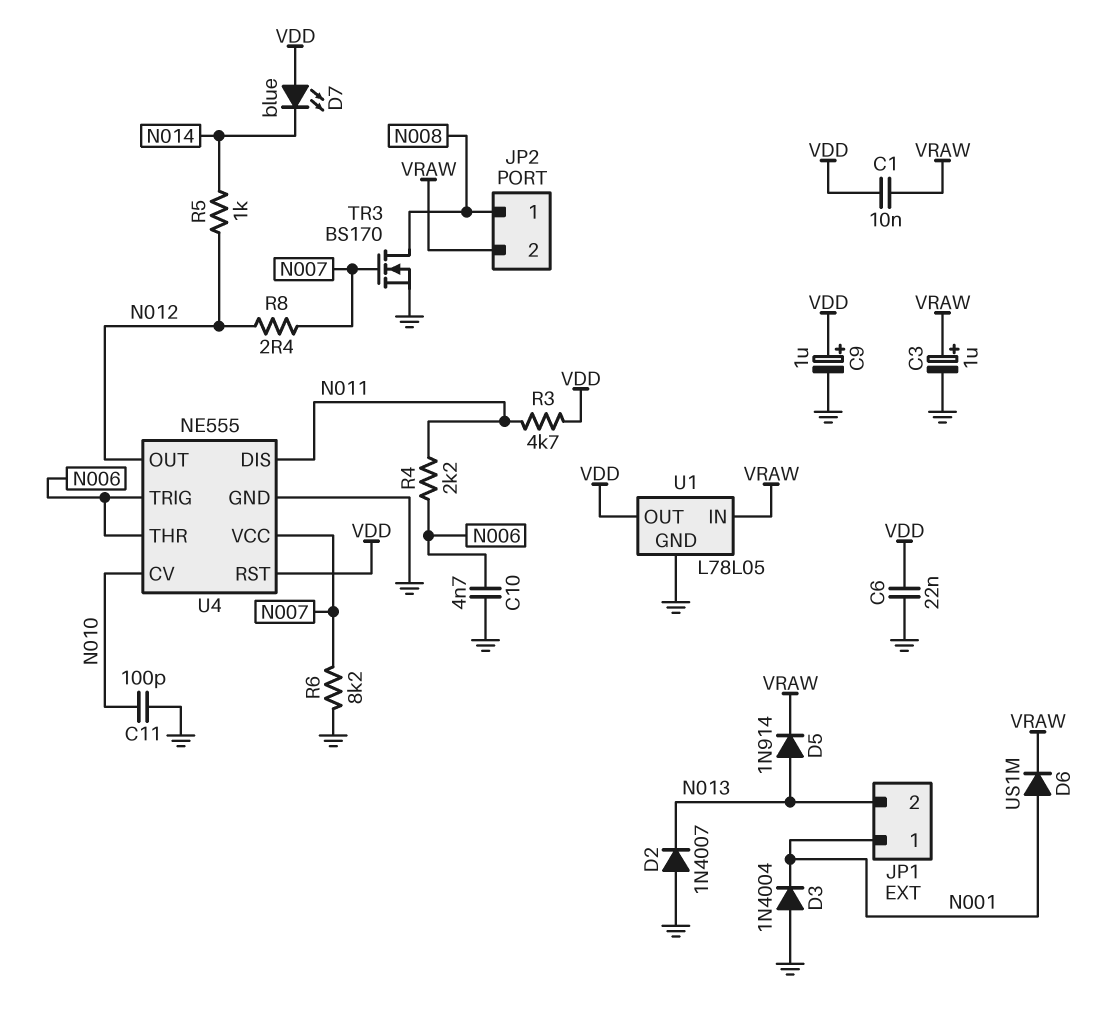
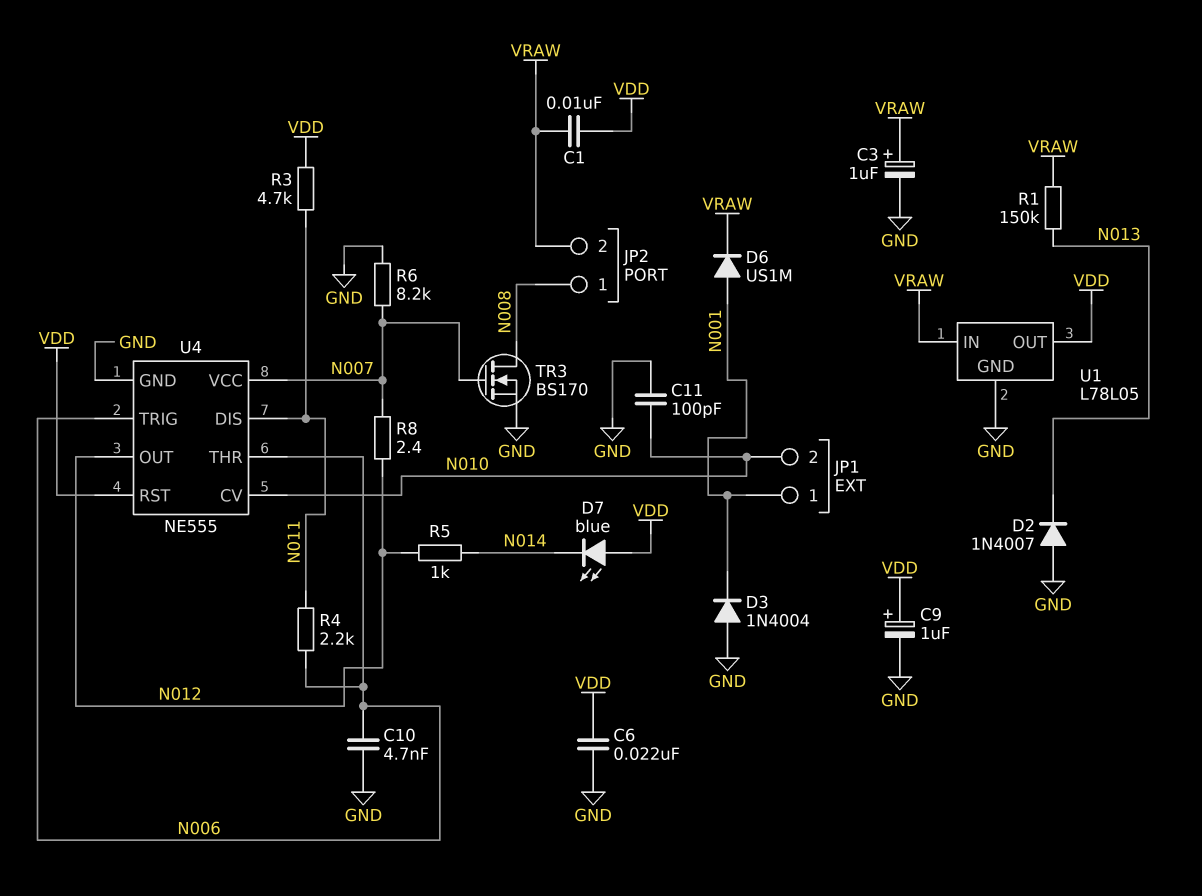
D5: diode 1N914 (A N013, K VRAW) -> none
JP1 pin 2: N013 -> N010
R1: none -> 150k (N013, VRAW)

